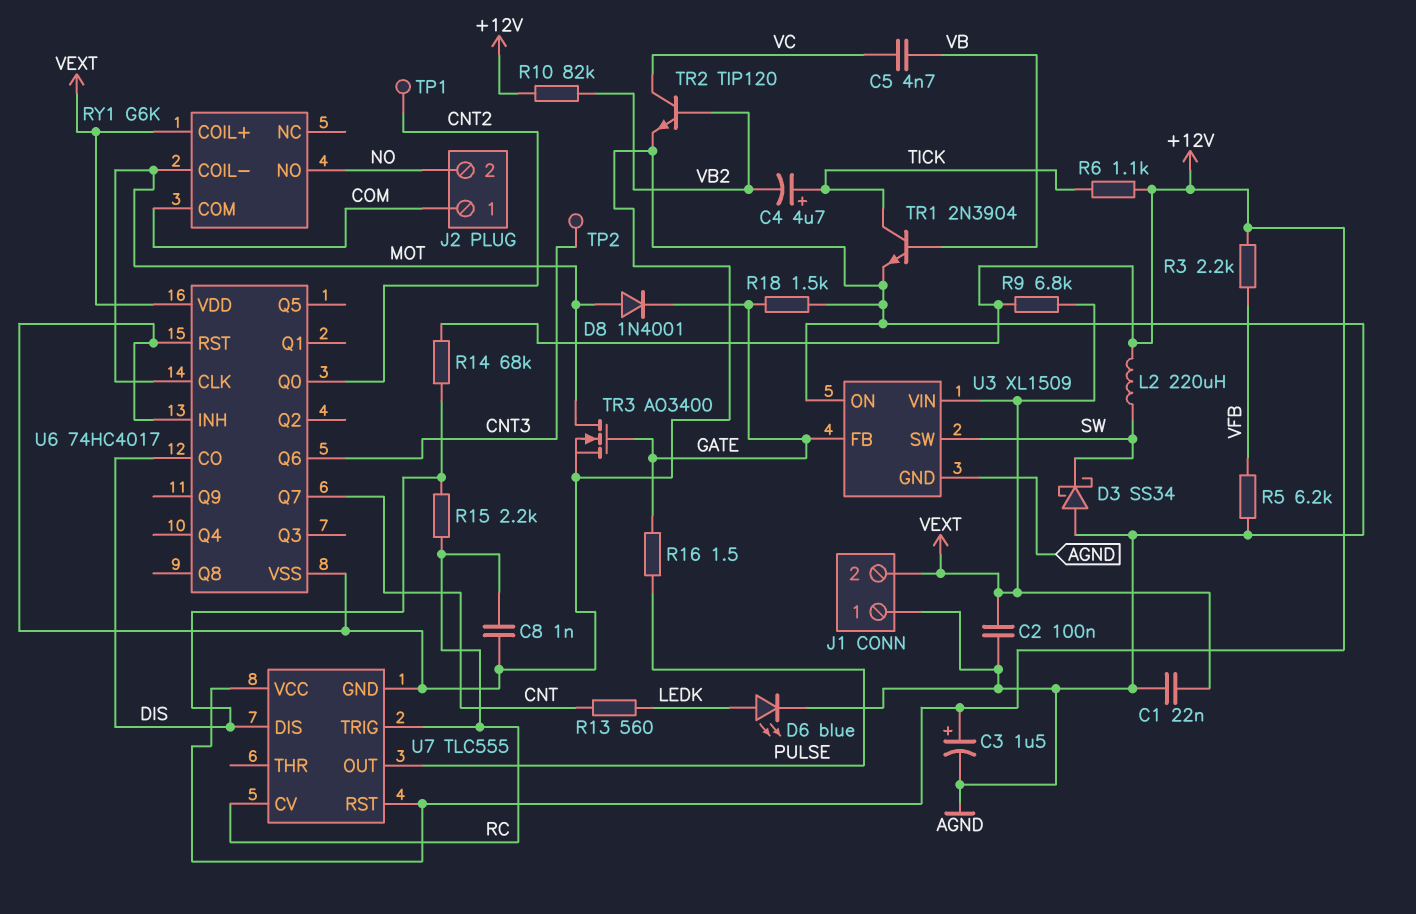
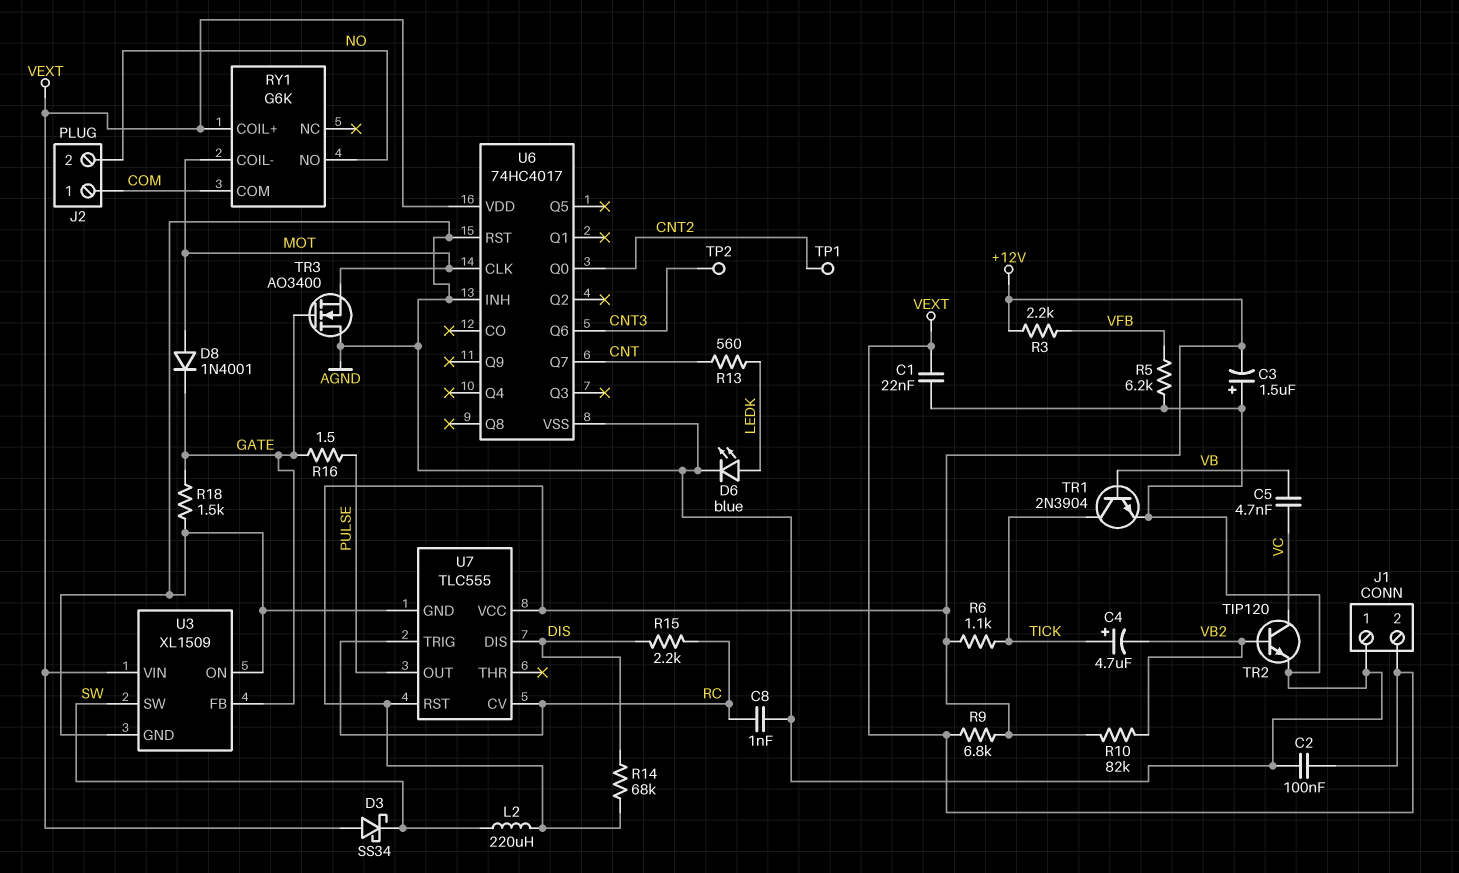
C3: 1.5uF (plus +12V, minus AGND) -> 1.5uF (plus AGND, minus +12V)
D3: schottky SS34 (A AGND, K SW) -> schottky SS34 (A VEXT, K SW)
TR3: NMOS AO3400 (G GATE, D MOT, S AGND) -> NMOS AO3400 (G GATE, D AGND, S MOT)
U6 pin CO: DIS -> none

